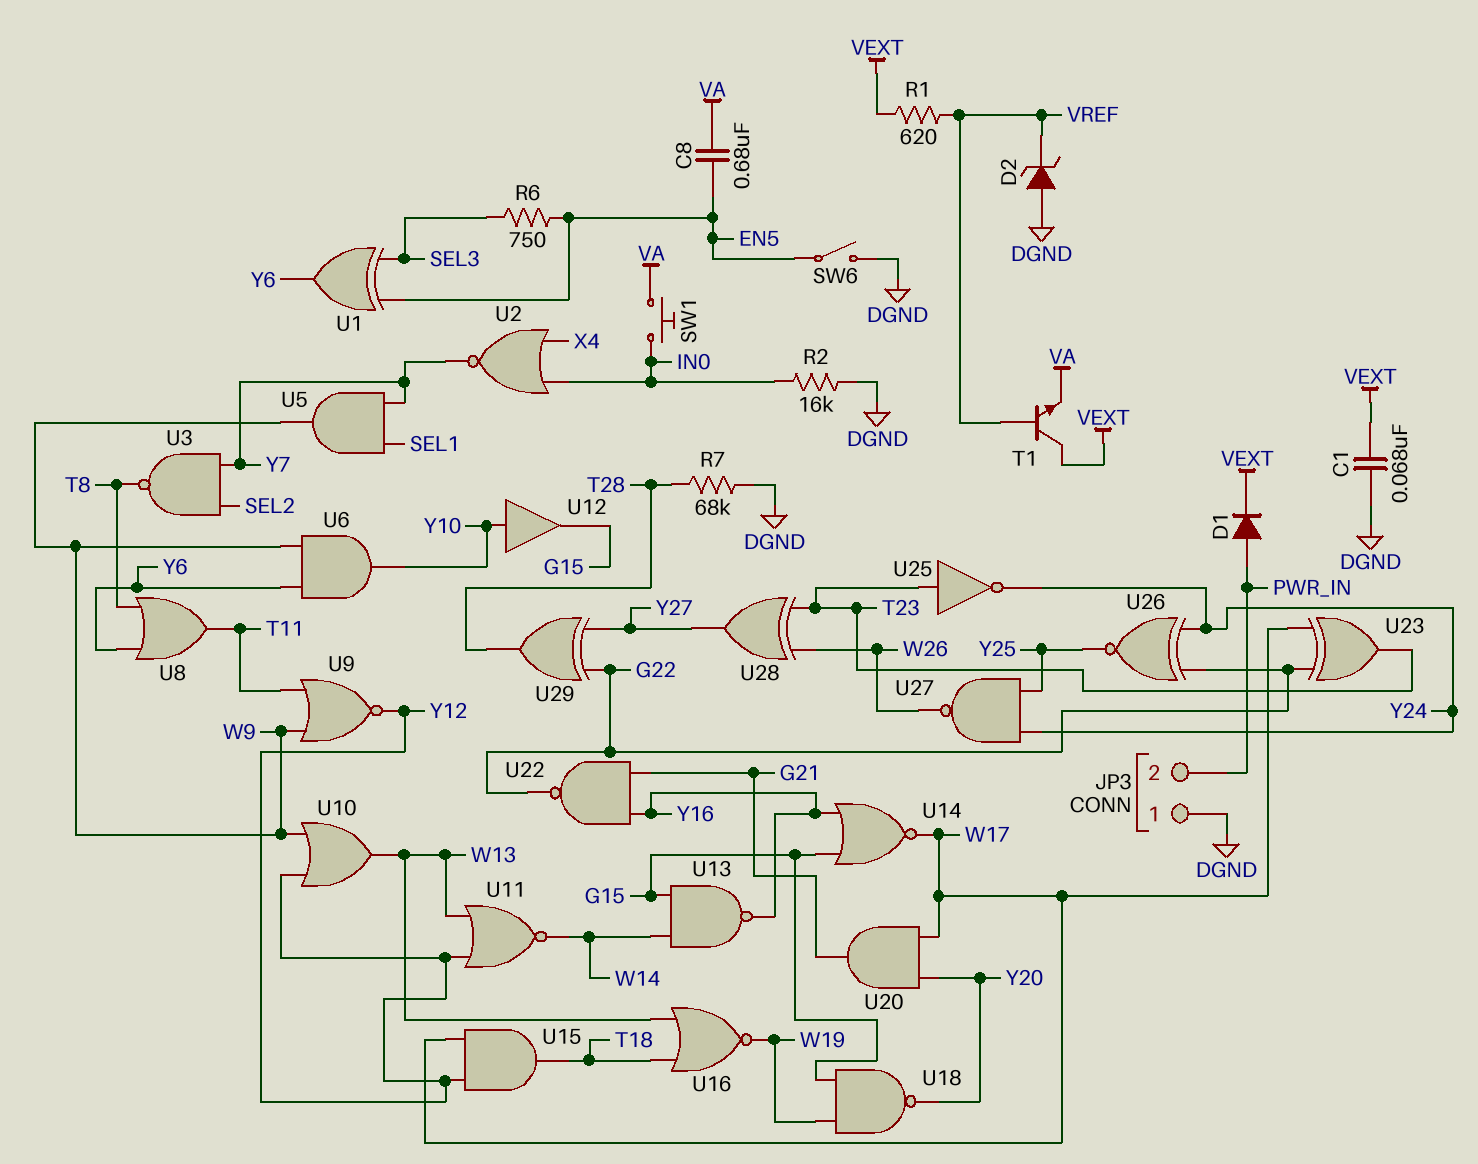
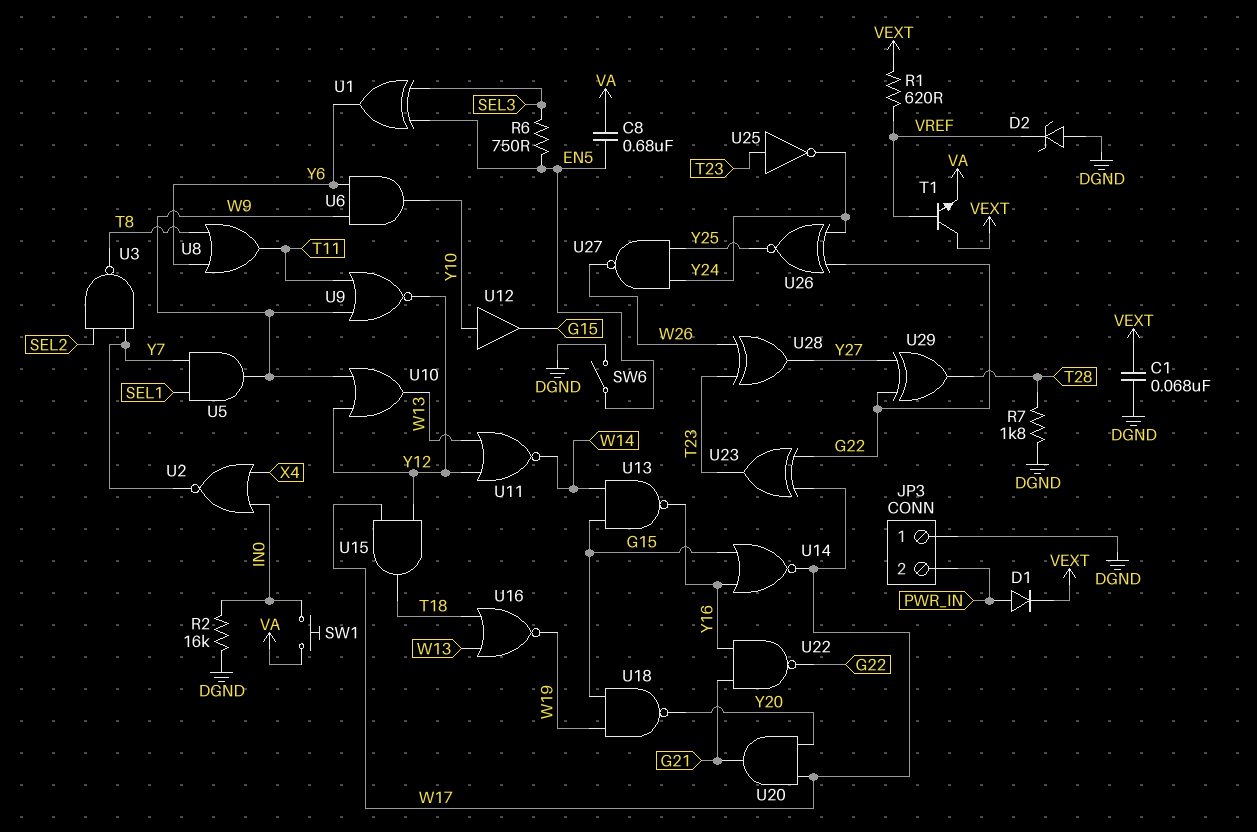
R7: 68k (DGND, T28) -> 1.8k (DGND, T28)

